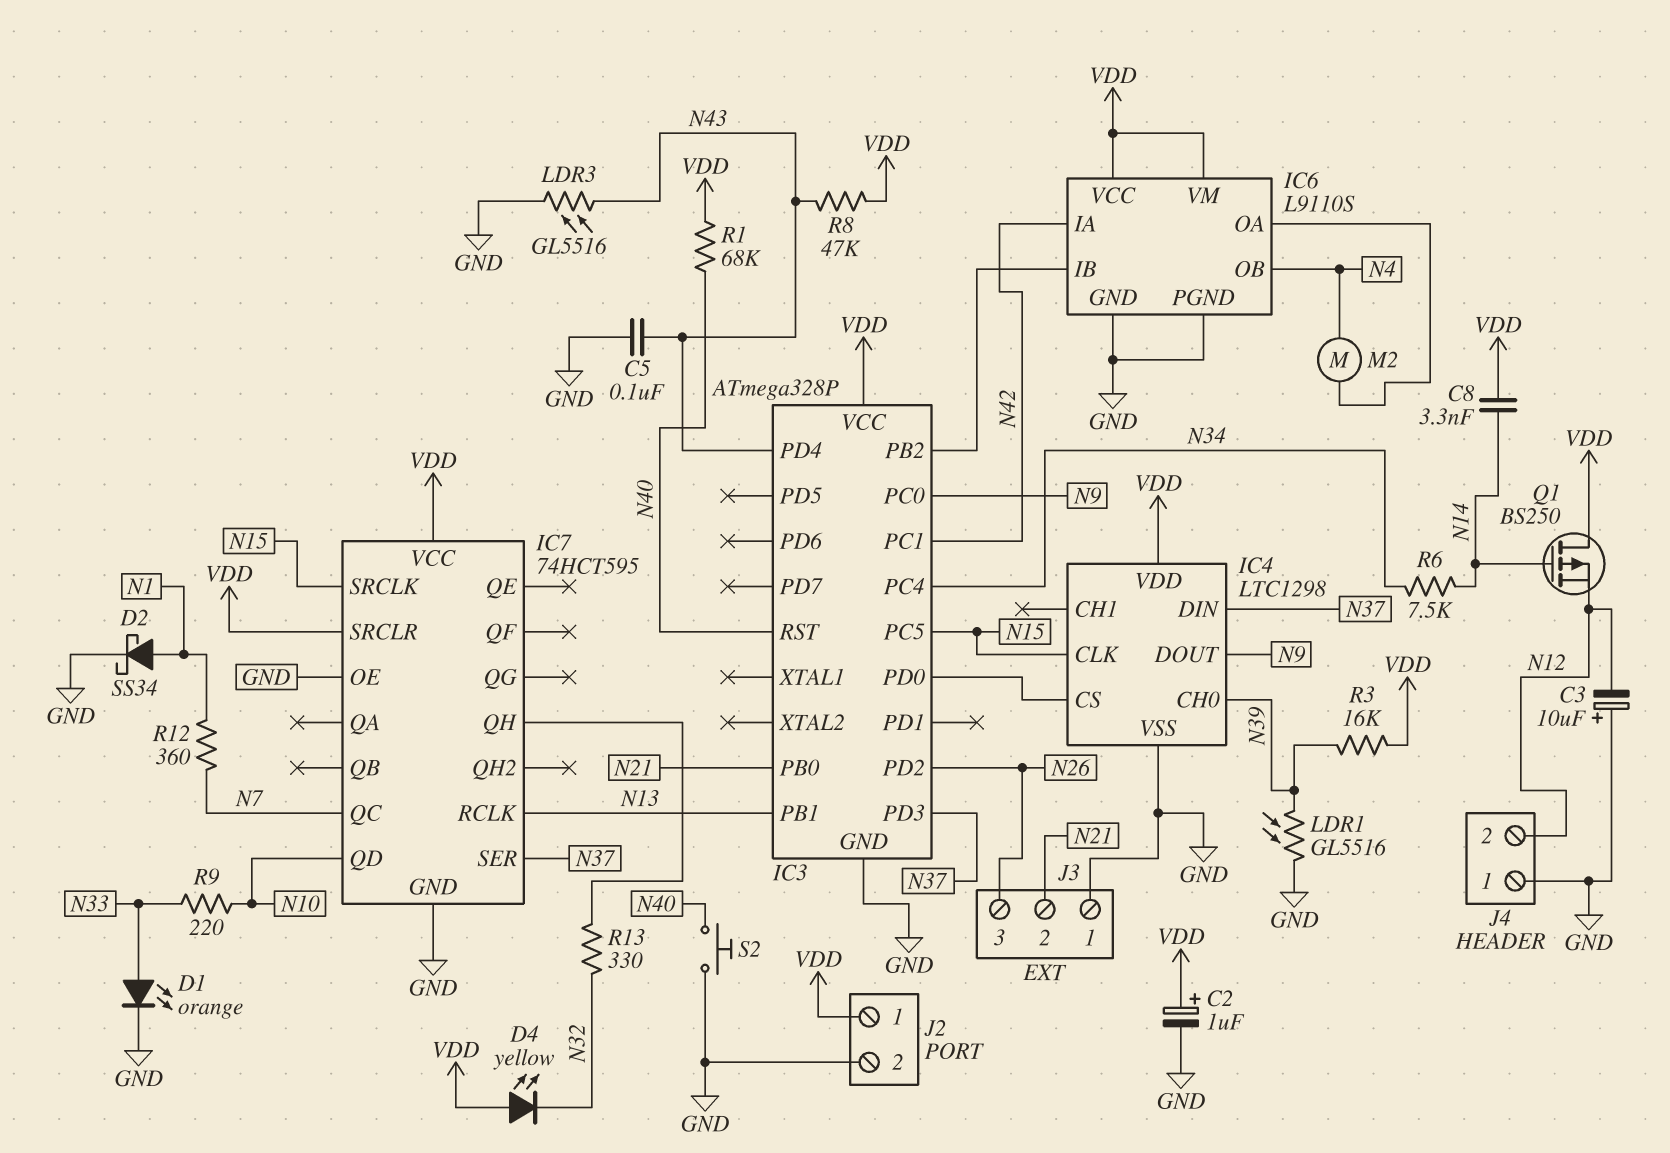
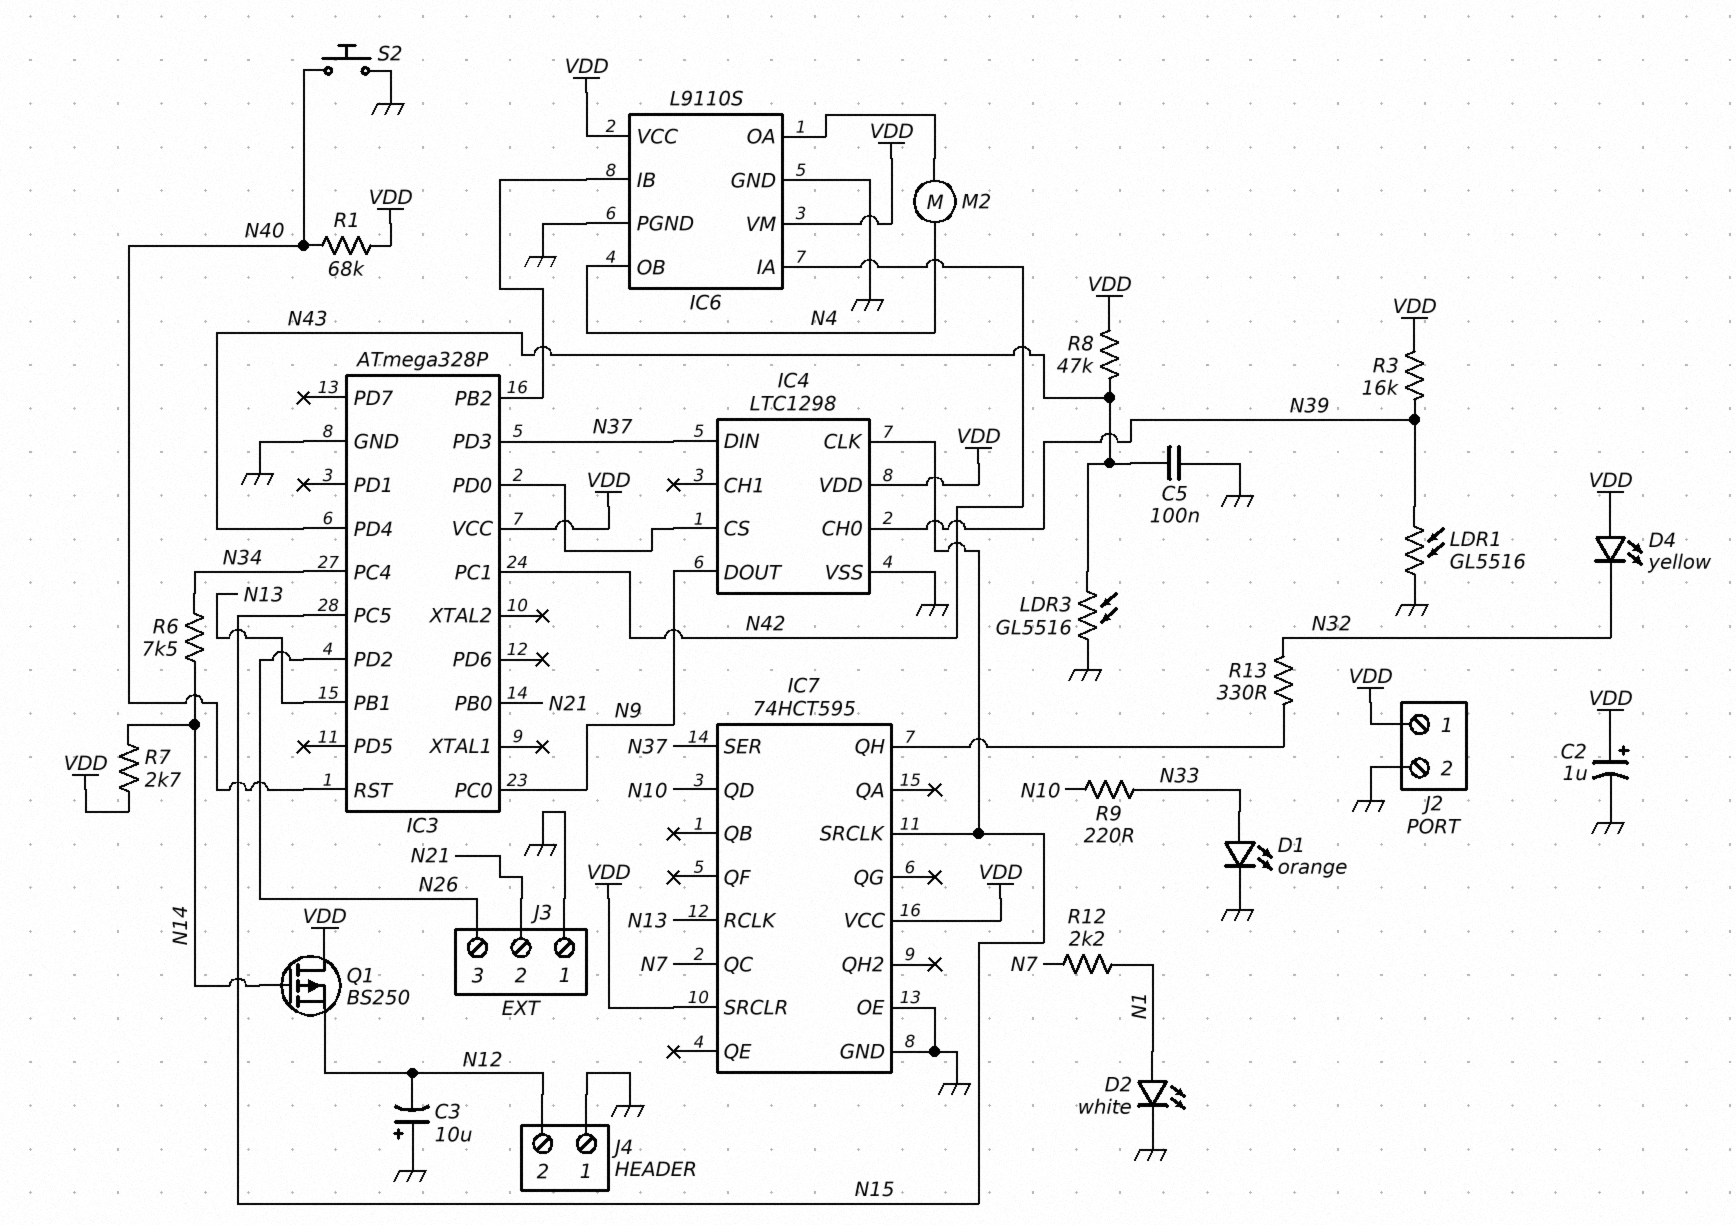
C8: 3.3nF (N14, VDD) -> none
D2: schottky SS34 (A N1, K GND) -> LED white (A N1, K GND)
R7: none -> 2.7k (N14, VDD)
R12: 360 (N1, N7) -> 2.2k (N1, N7)

